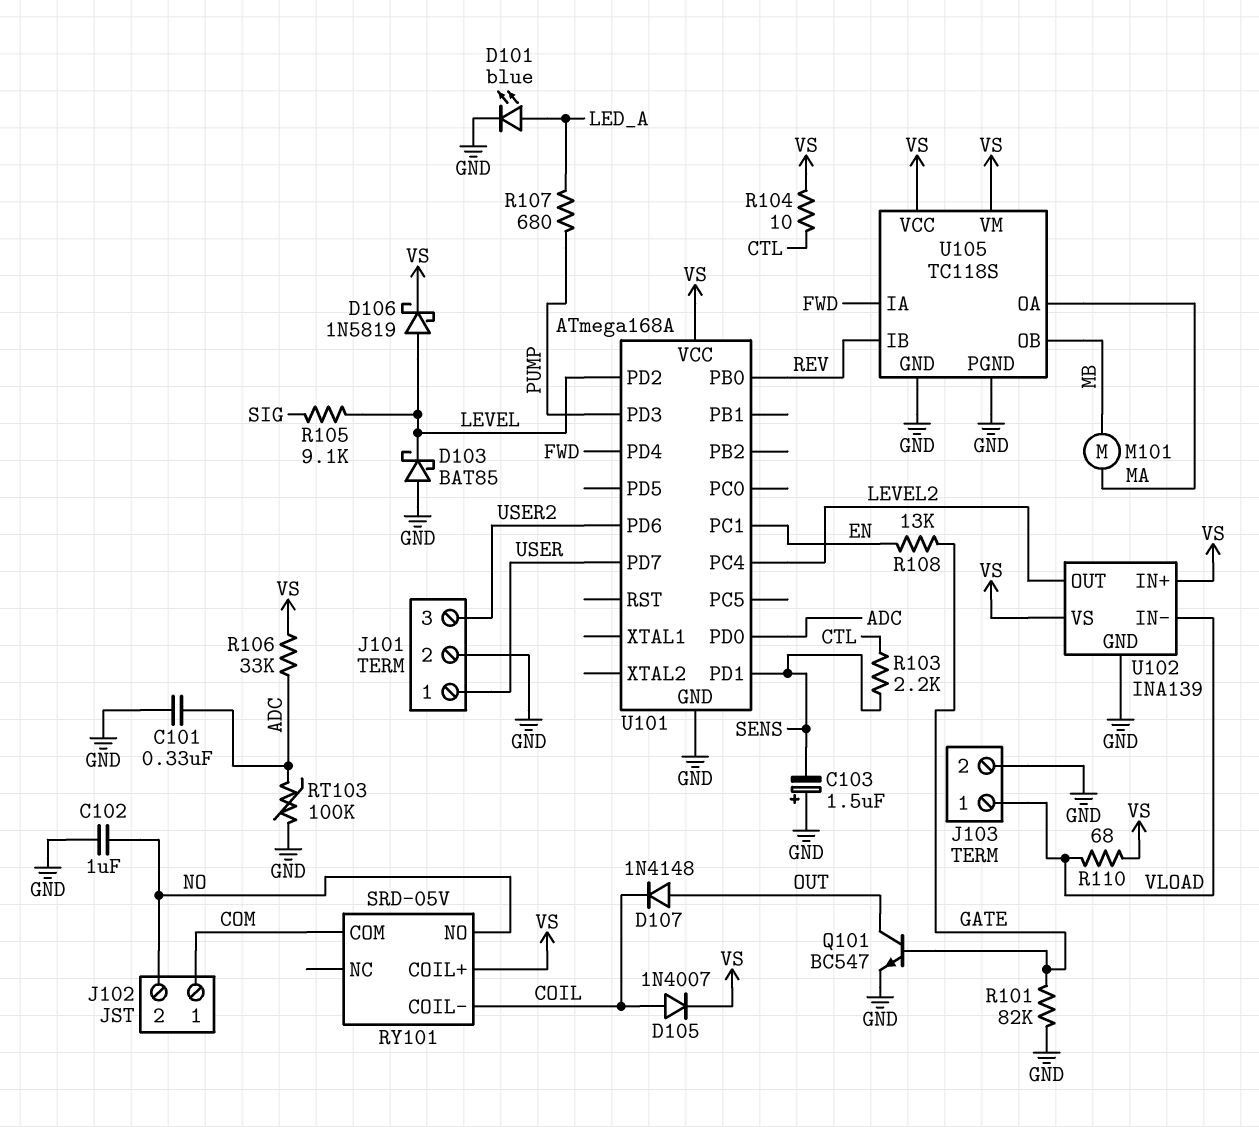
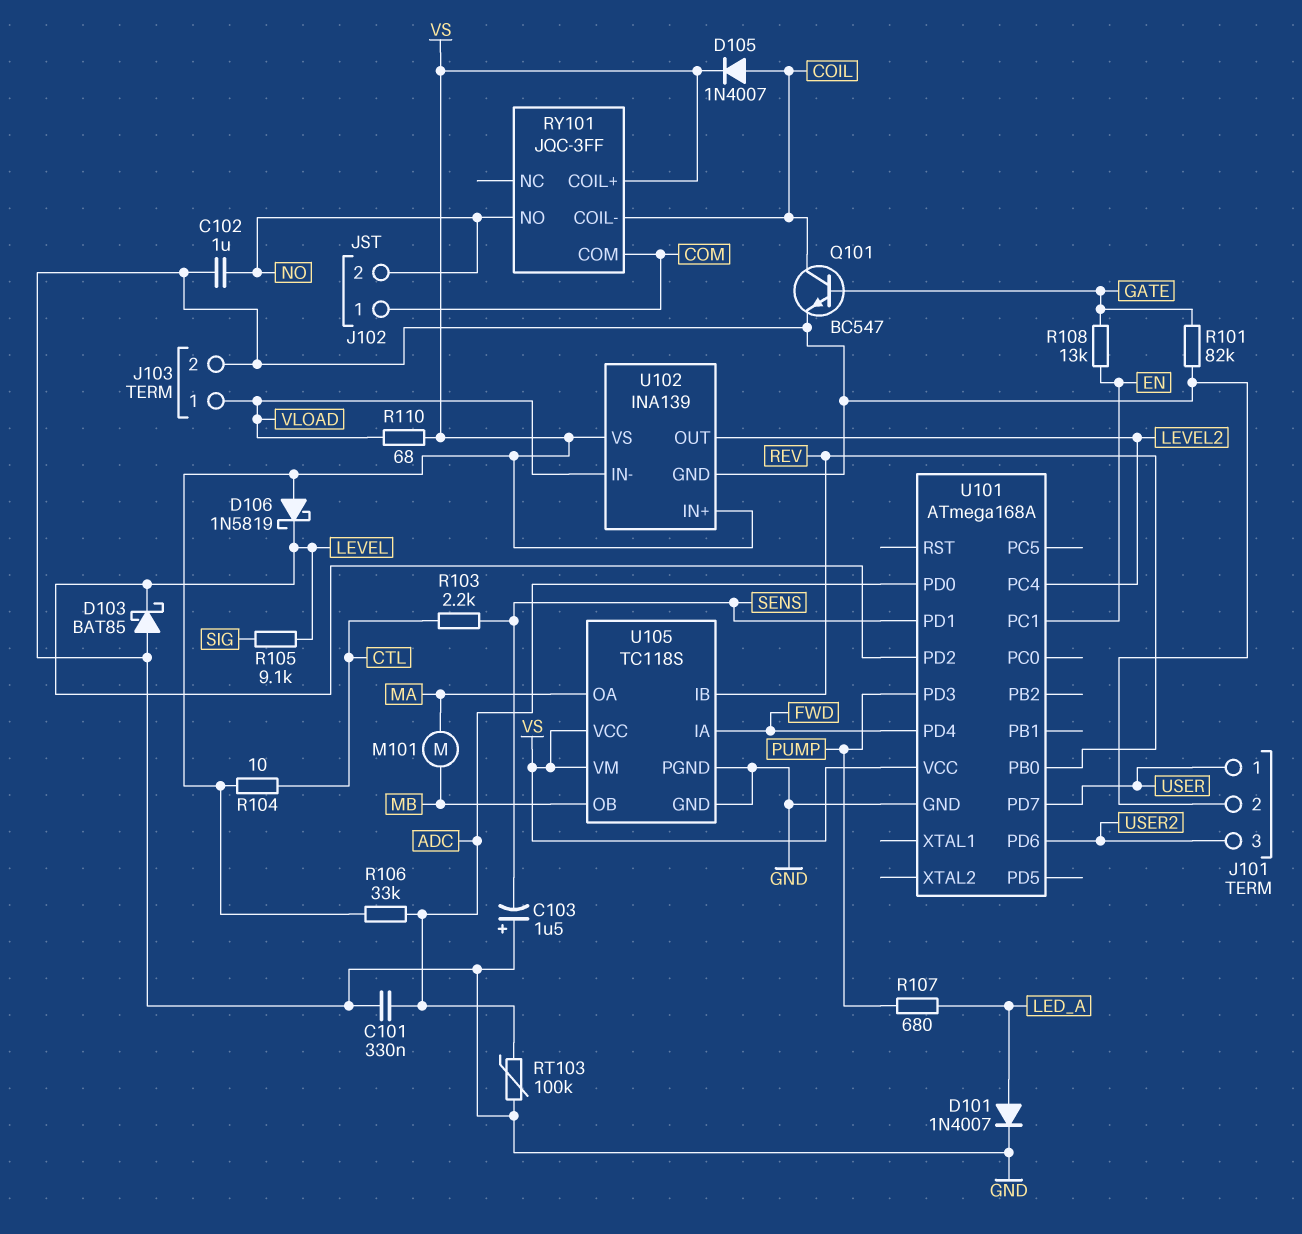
D101: LED blue (A LED_A, K GND) -> diode 1N4007 (A LED_A, K GND)
D106: schottky 1N5819 (A LEVEL, K VS) -> schottky 1N5819 (A VS, K LEVEL)
D107: diode 1N4148 (A OUT, K COIL) -> none
Q101: NPN BC547 (B GATE, C OUT, E GND) -> NPN BC547 (B GATE, C COIL, E GND)
RY101: SRD-05V -> JQC-3FF

